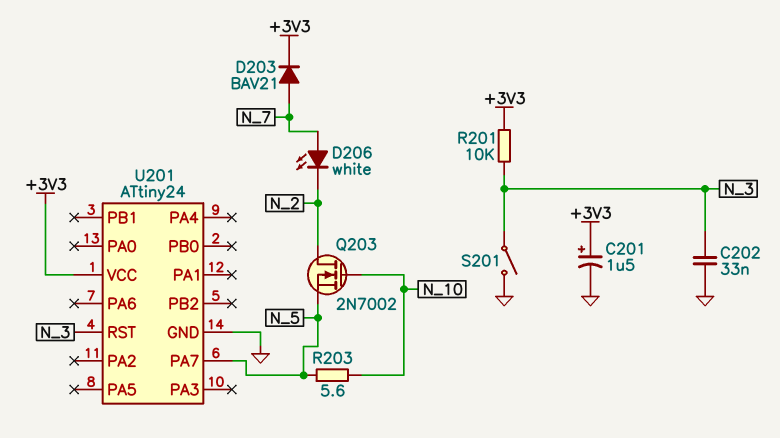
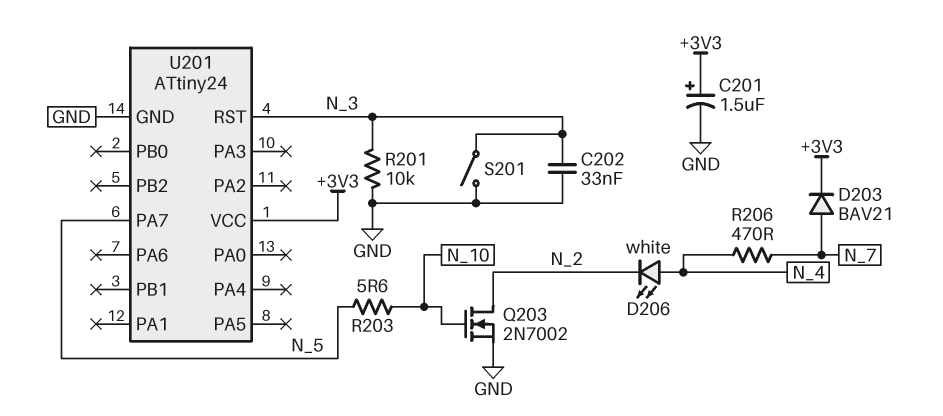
D206: LED white (A N_7, K N_2) -> LED white (A N_4, K N_2)
Q203: NMOS 2N7002 (G N_10, D N_2, S N_5) -> NMOS 2N7002 (G N_10, D N_2, S GND)
R201: 10k (+3V3, N_3) -> 10k (GND, N_3)
R206: none -> 470 (N_4, N_7)

